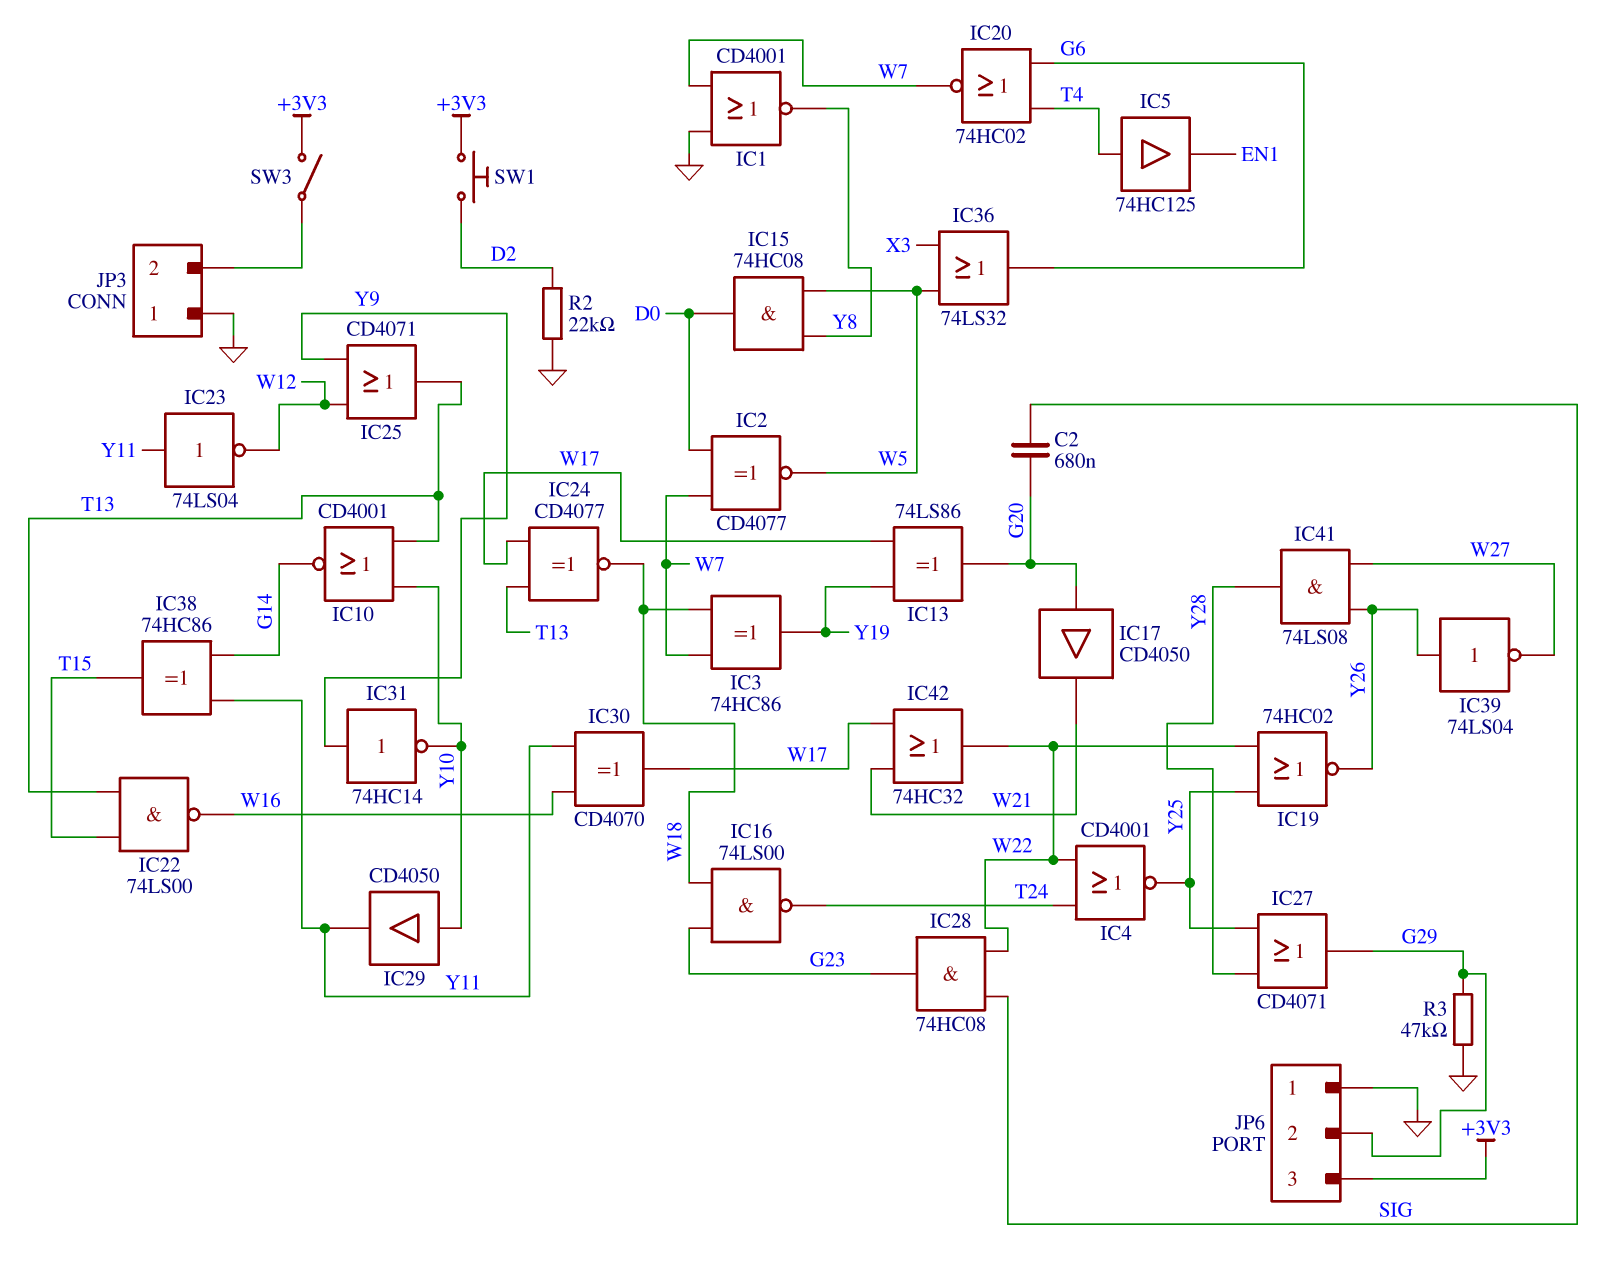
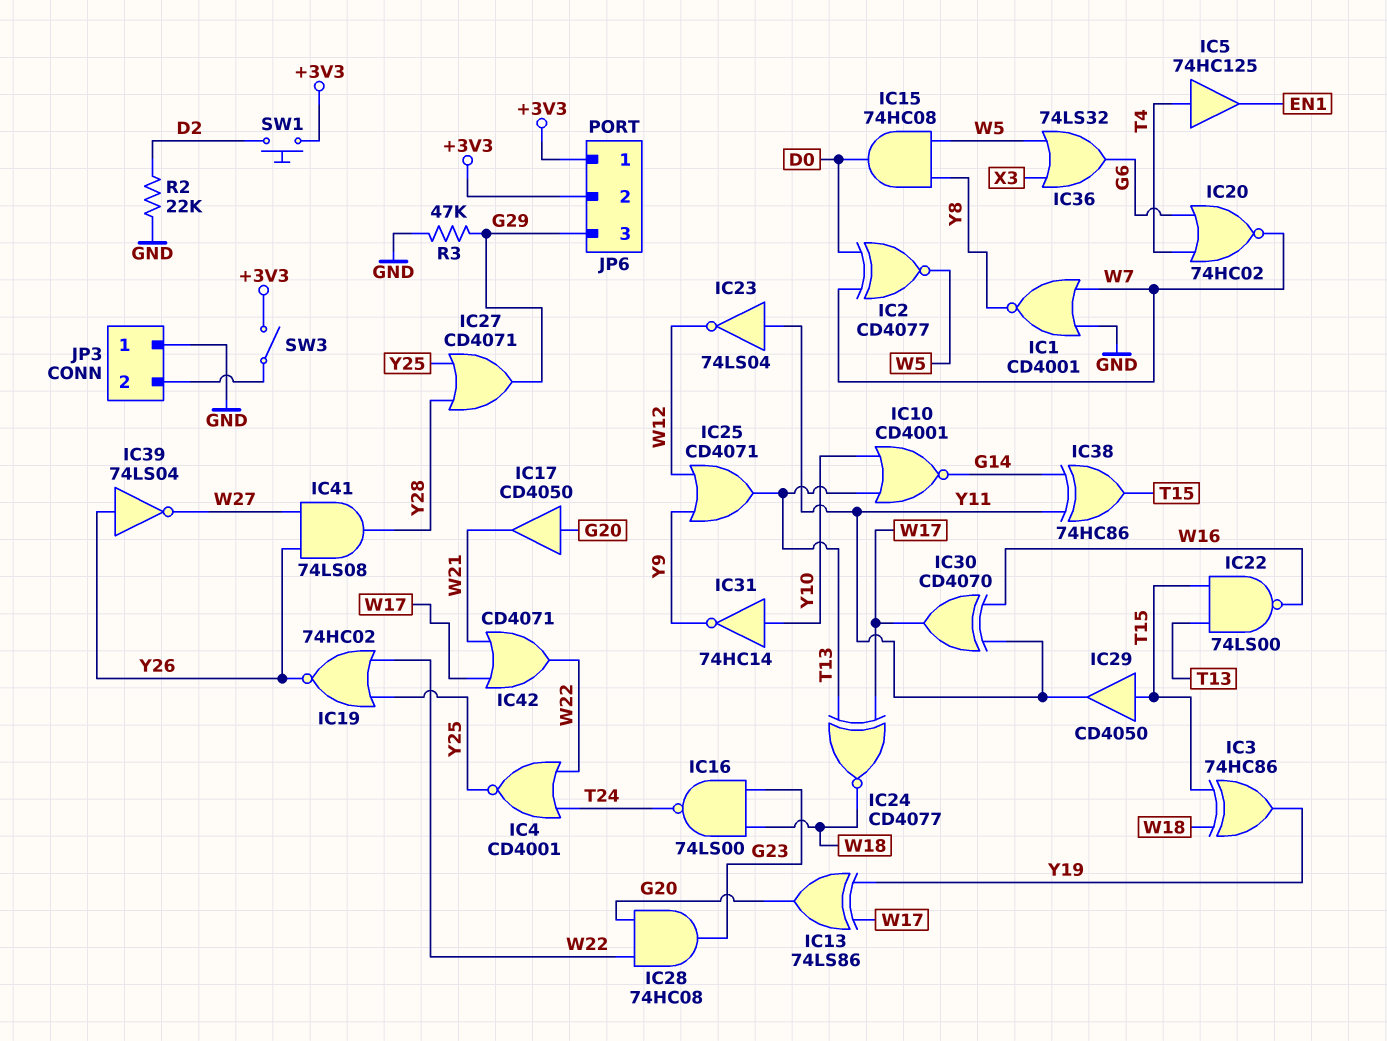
C2: 680nF (G20, SIG) -> none
IC3: XOR 74HC86 (in W7, in W18, out Y19) -> XOR 74HC86 (in T15, in W18, out Y19)
IC28: AND 74HC08 (in SIG, in W22, out G23) -> AND 74HC08 (in G20, in W22, out G23)
IC29: buffer CD4050 (in Y10, out Y11) -> buffer CD4050 (in T15, out Y11)
IC31: NOT 74HC14 (in Y9, out Y10) -> NOT 74HC14 (in Y10, out Y9)
IC42: OR 74HC32 (in W17, in W21, out W22) -> OR CD4071 (in W17, in W21, out W22)
JP6 pin 1: GND -> +3V3
JP6 pin 2: G29 -> +3V3
JP6 pin 3: +3V3 -> G29

